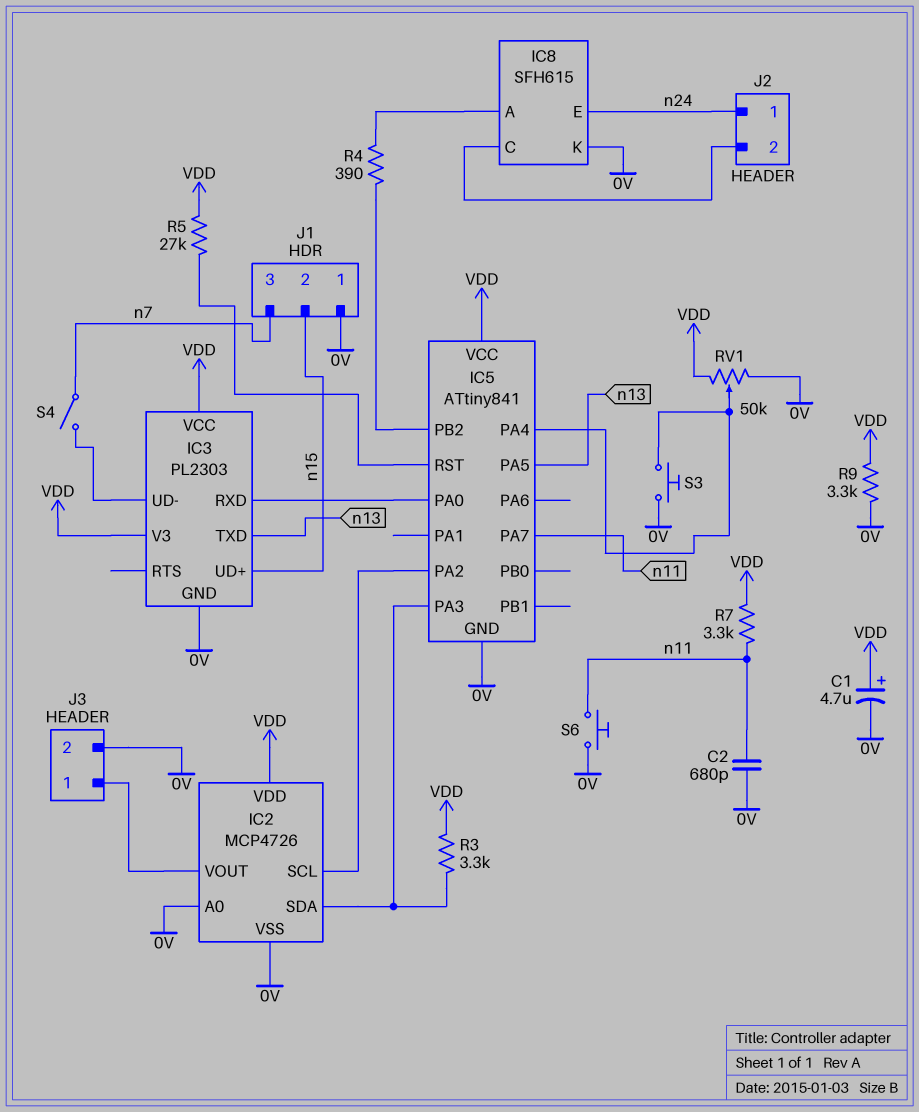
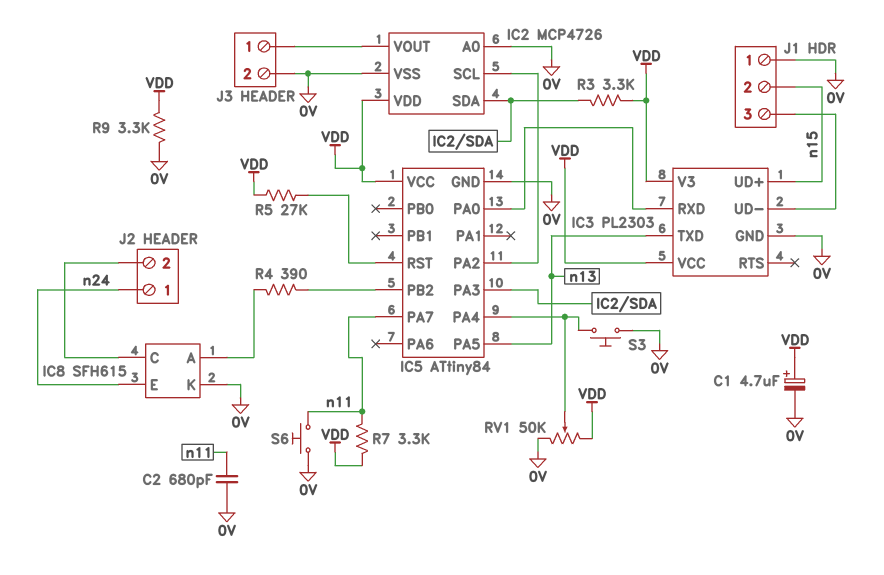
IC5: ATtiny841 -> ATtiny84
J1 pin 3: n7 -> IC3/UD-
S4: switch (IC3/UD-, n7) -> none

